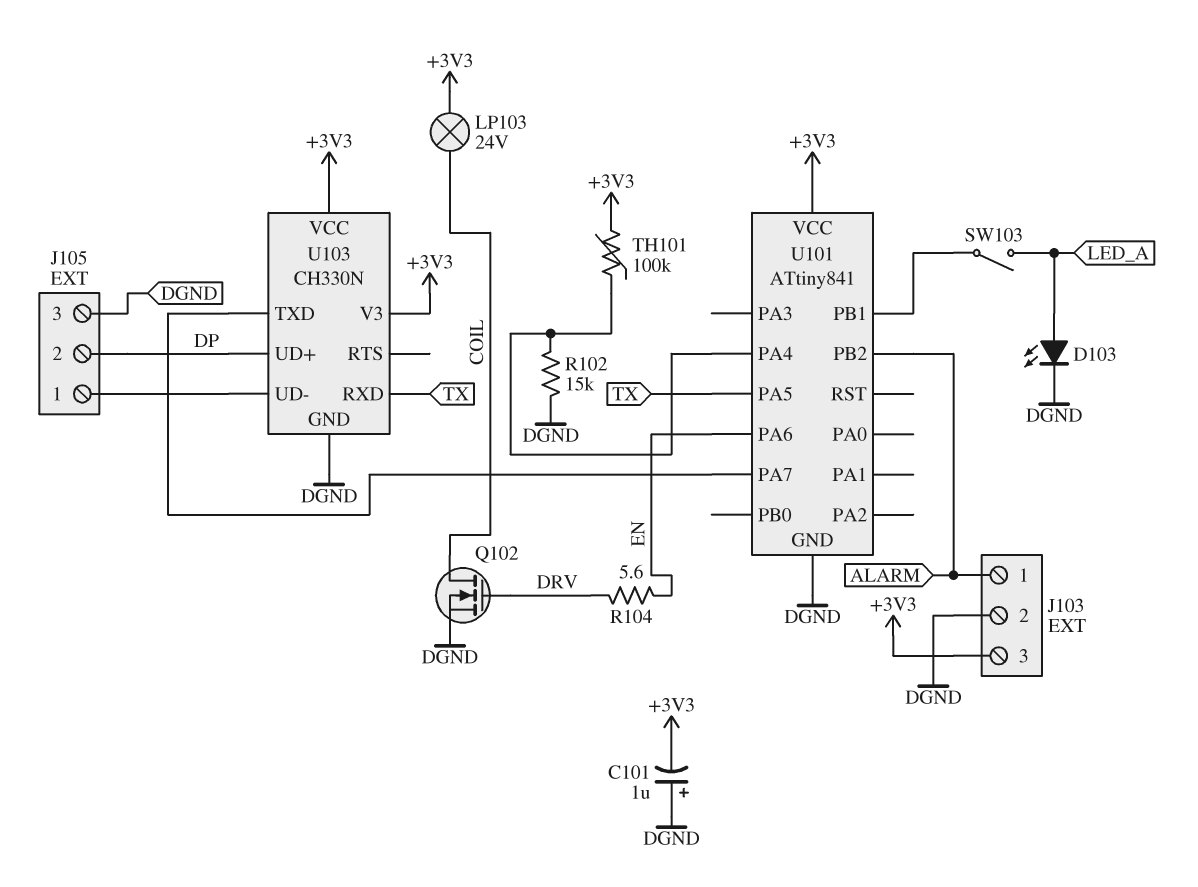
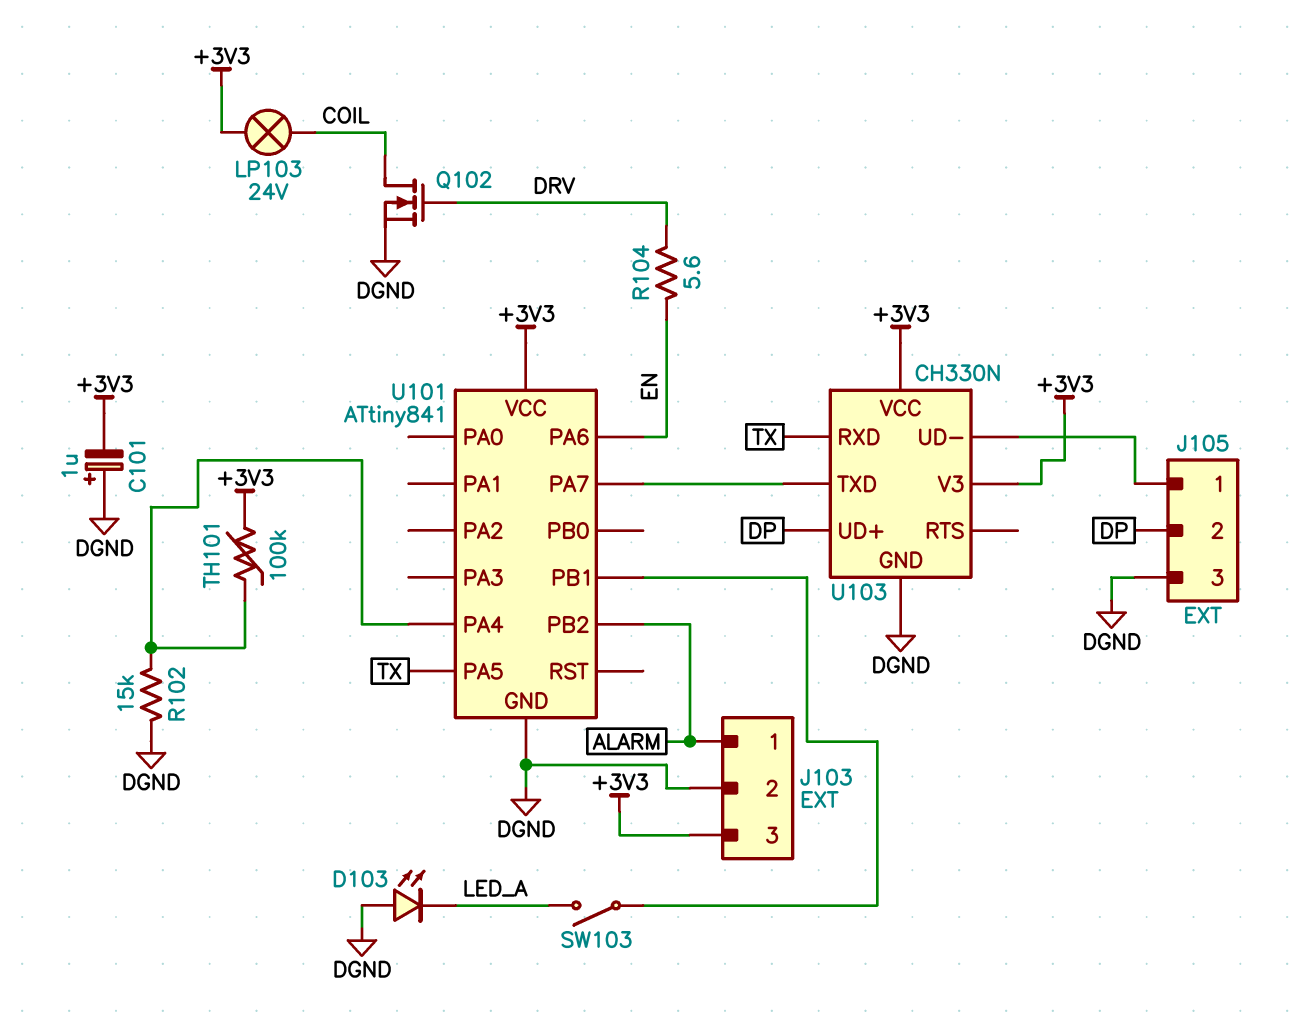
D103: LED (A LED_A, K DGND) -> LED (A DGND, K LED_A)

